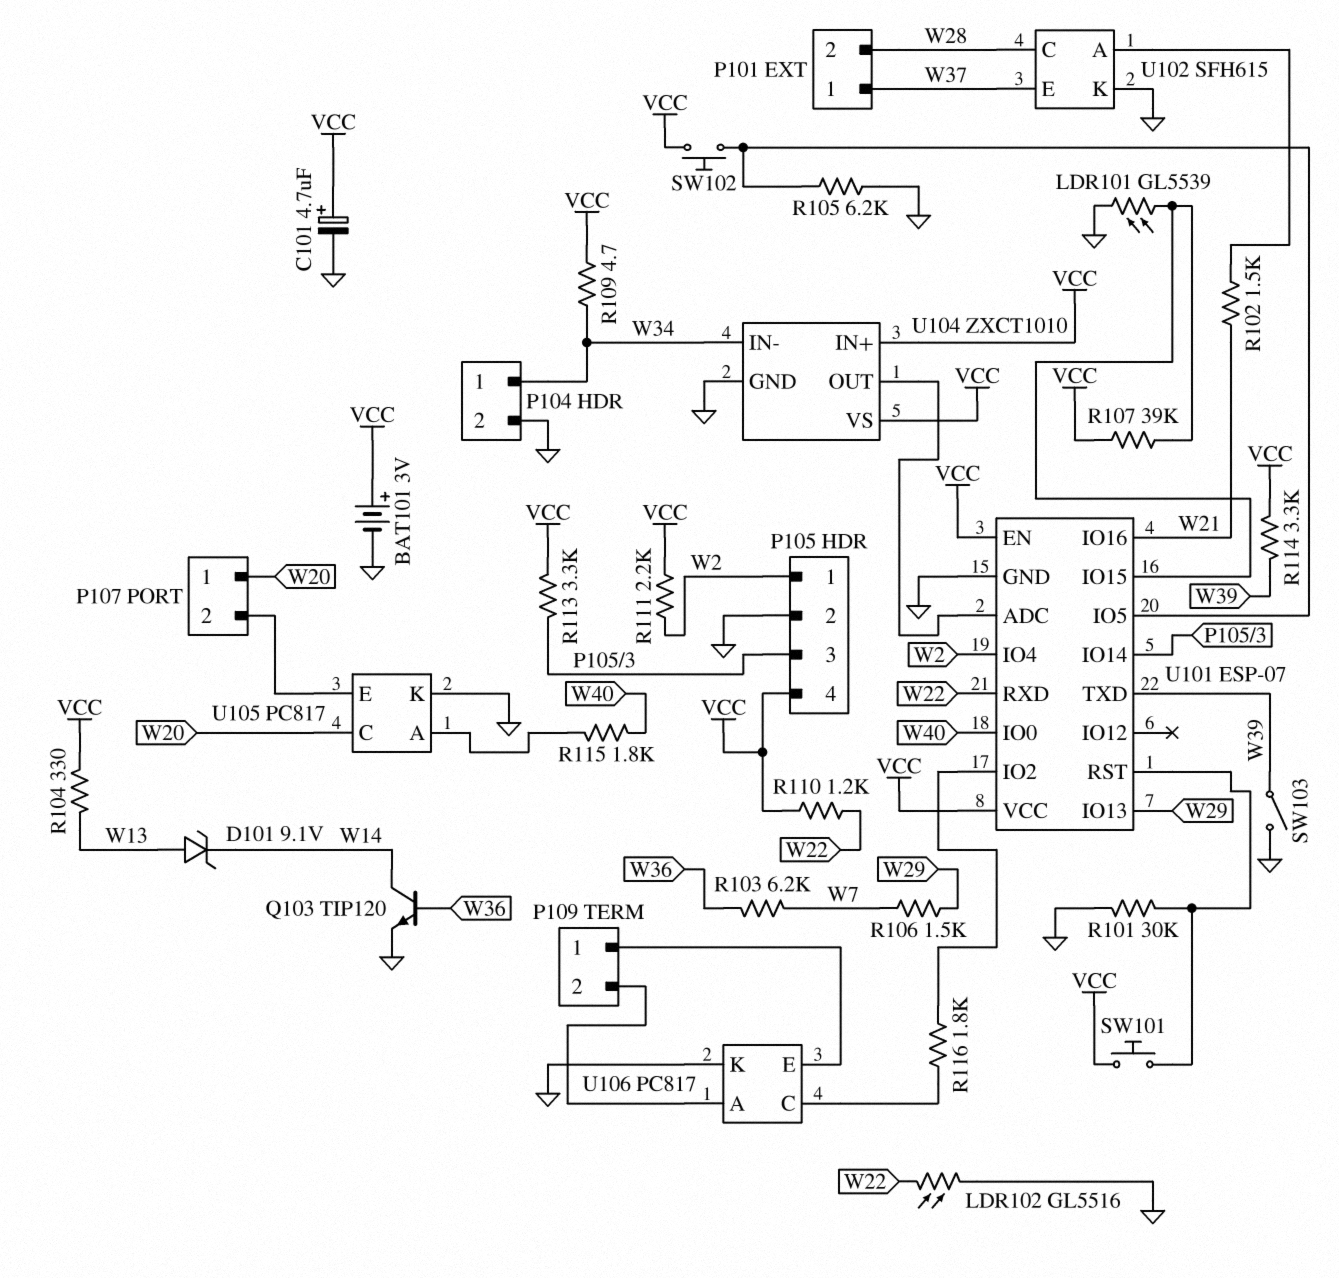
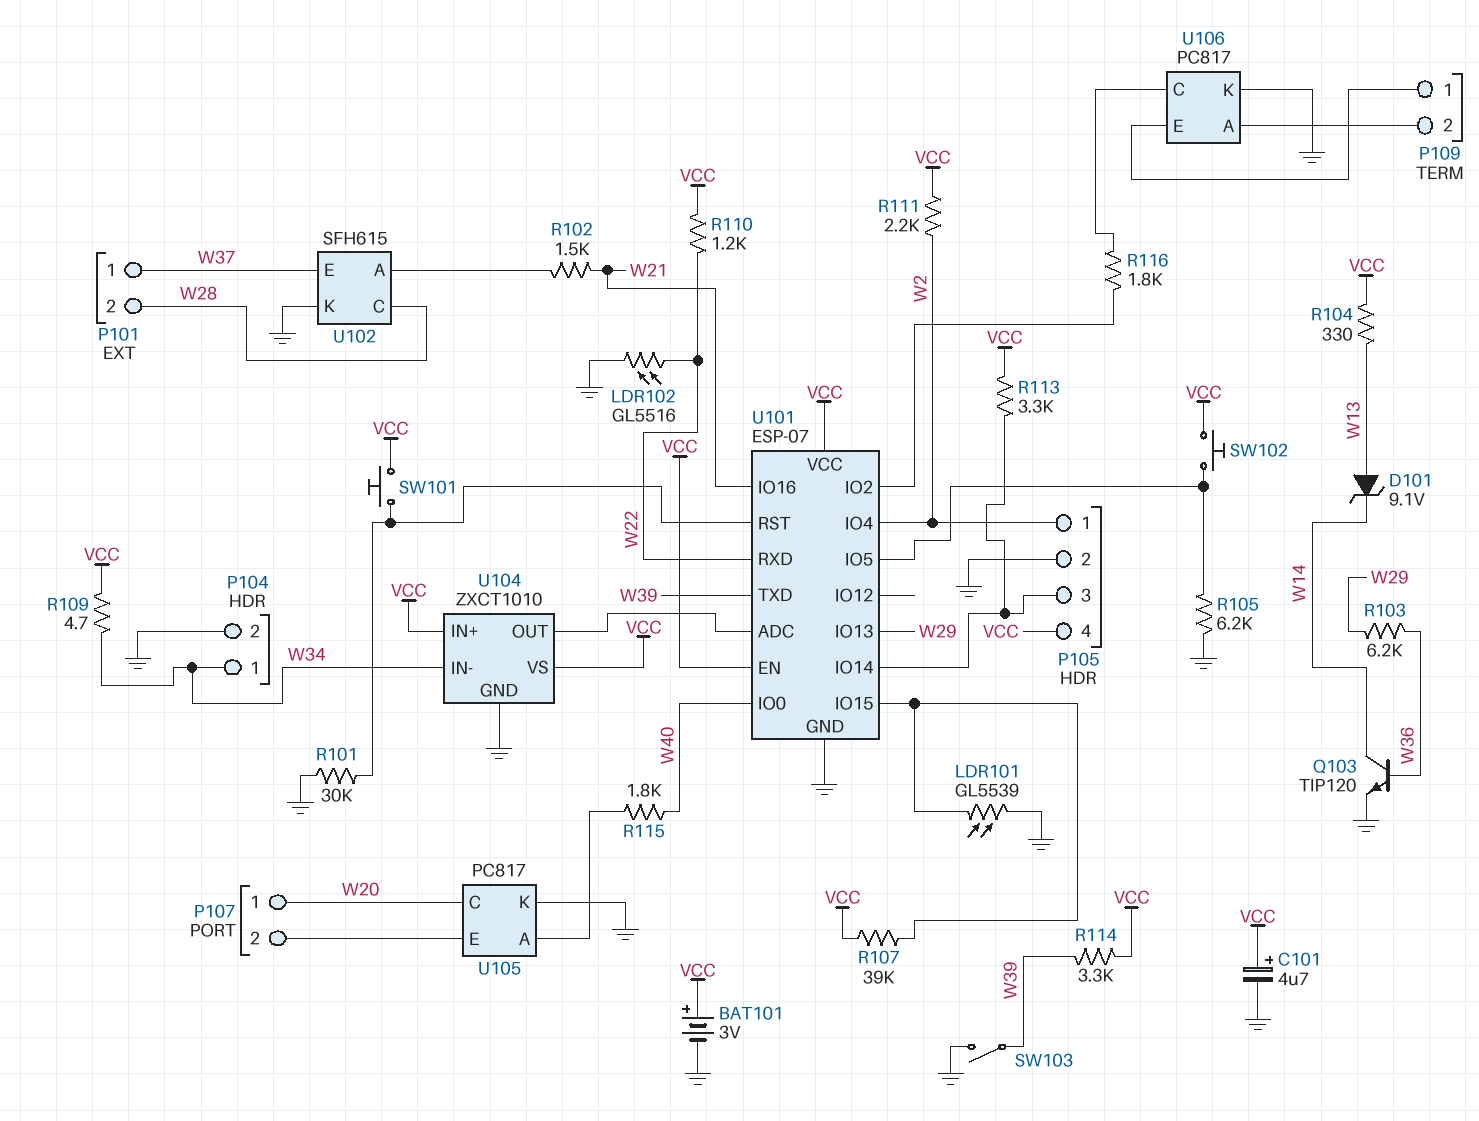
R103: 6.2k (W7, W36) -> 6.2k (W29, W36)
R106: 1.5k (W7, W29) -> none

